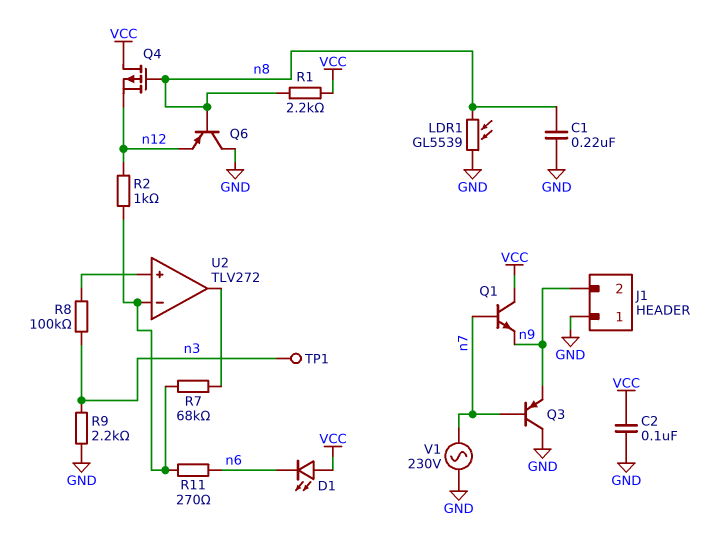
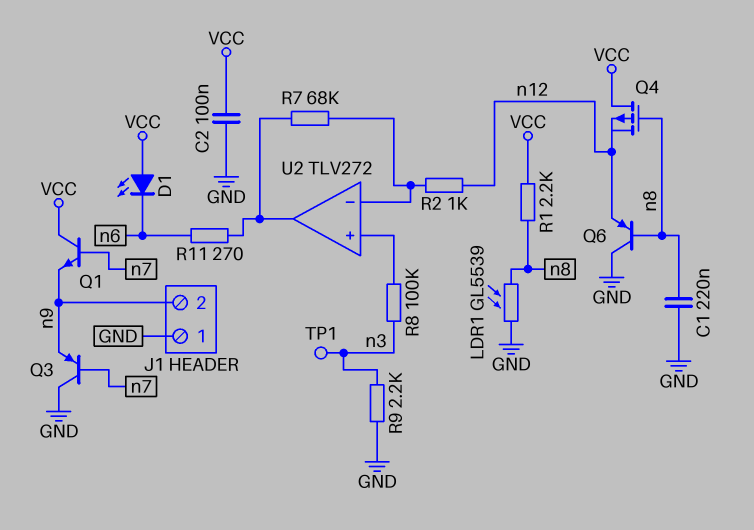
R11: 270 (U2/in-, n6) -> 270 (U2/out, n6)
V1: AC 230V (GND, n7) -> none

